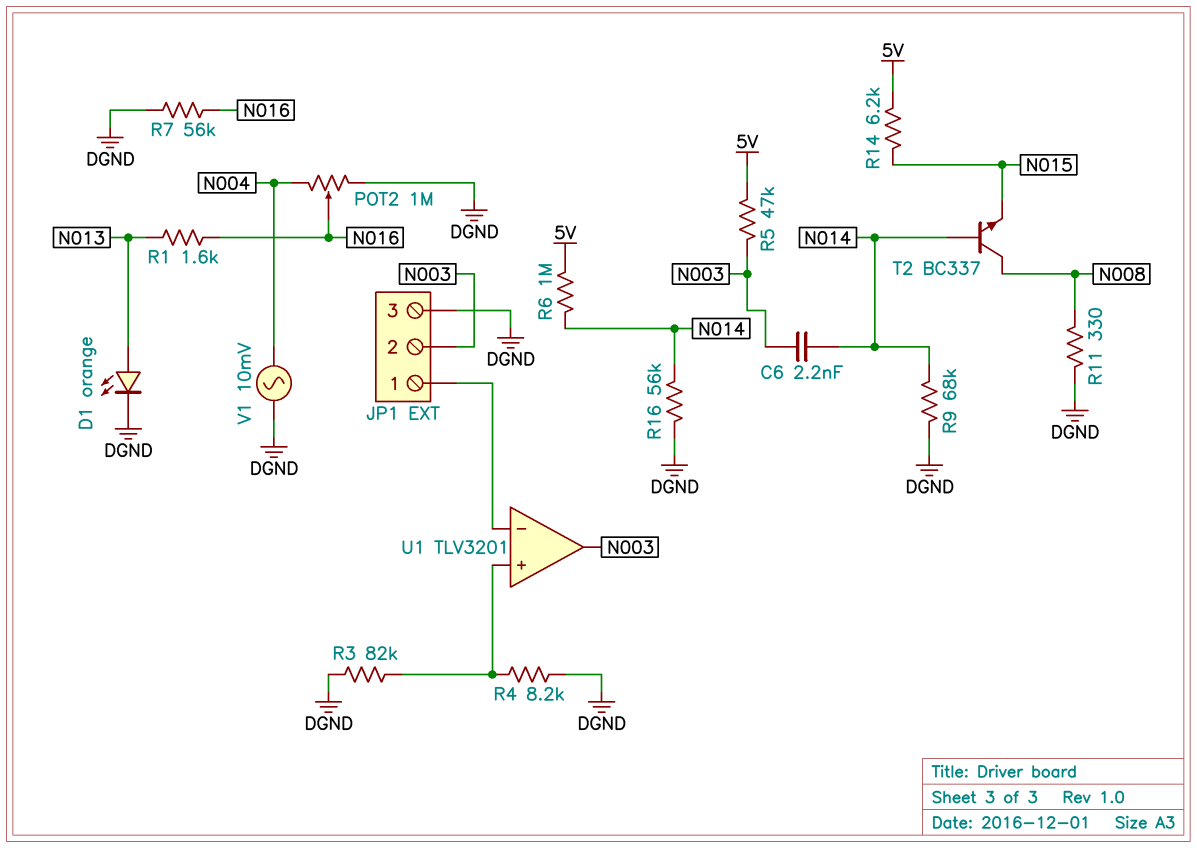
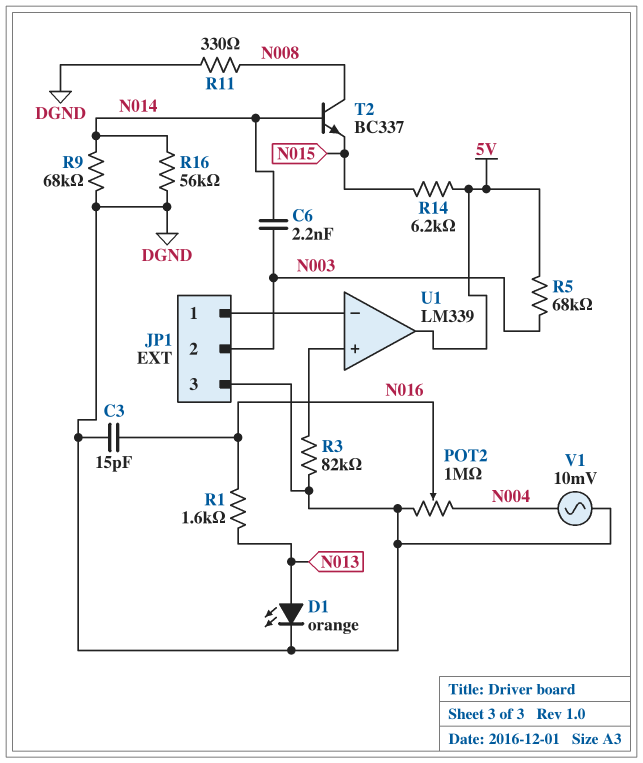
C3: none -> 15pF (DGND, N016)
R4: 8.2k (DGND, U1/in+) -> none
R5: 47k (5V, N003) -> 68k (5V, N003)
R6: 1M (5V, N014) -> none
R7: 56k (DGND, N016) -> none
U1: TLV3201 -> LM339
U1 pin out: N003 -> 5V

